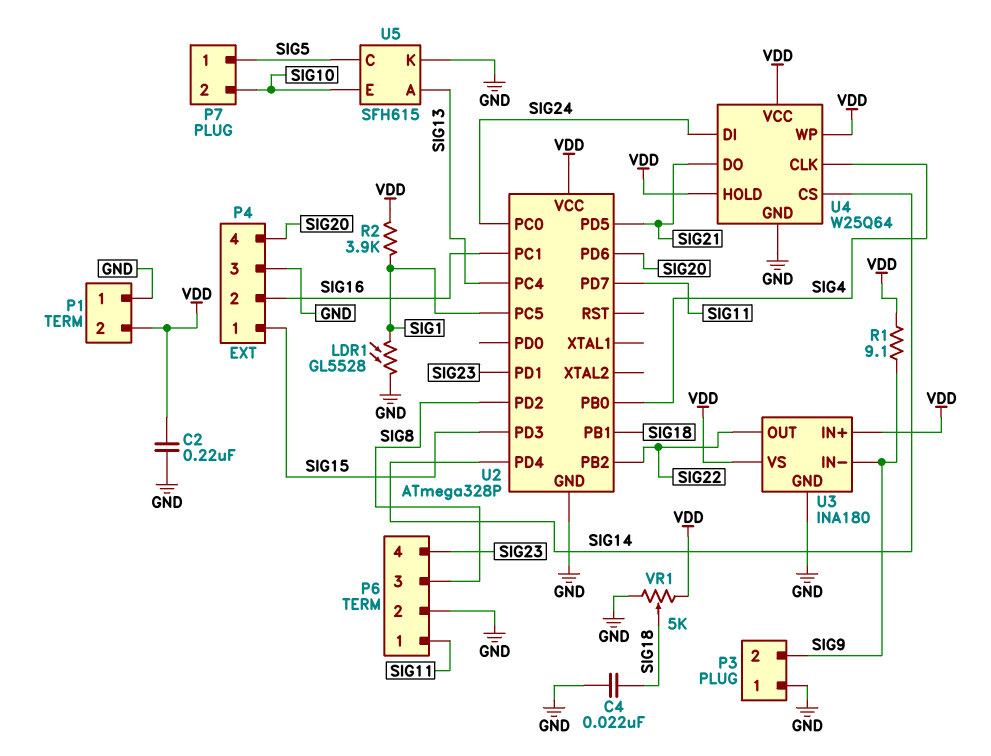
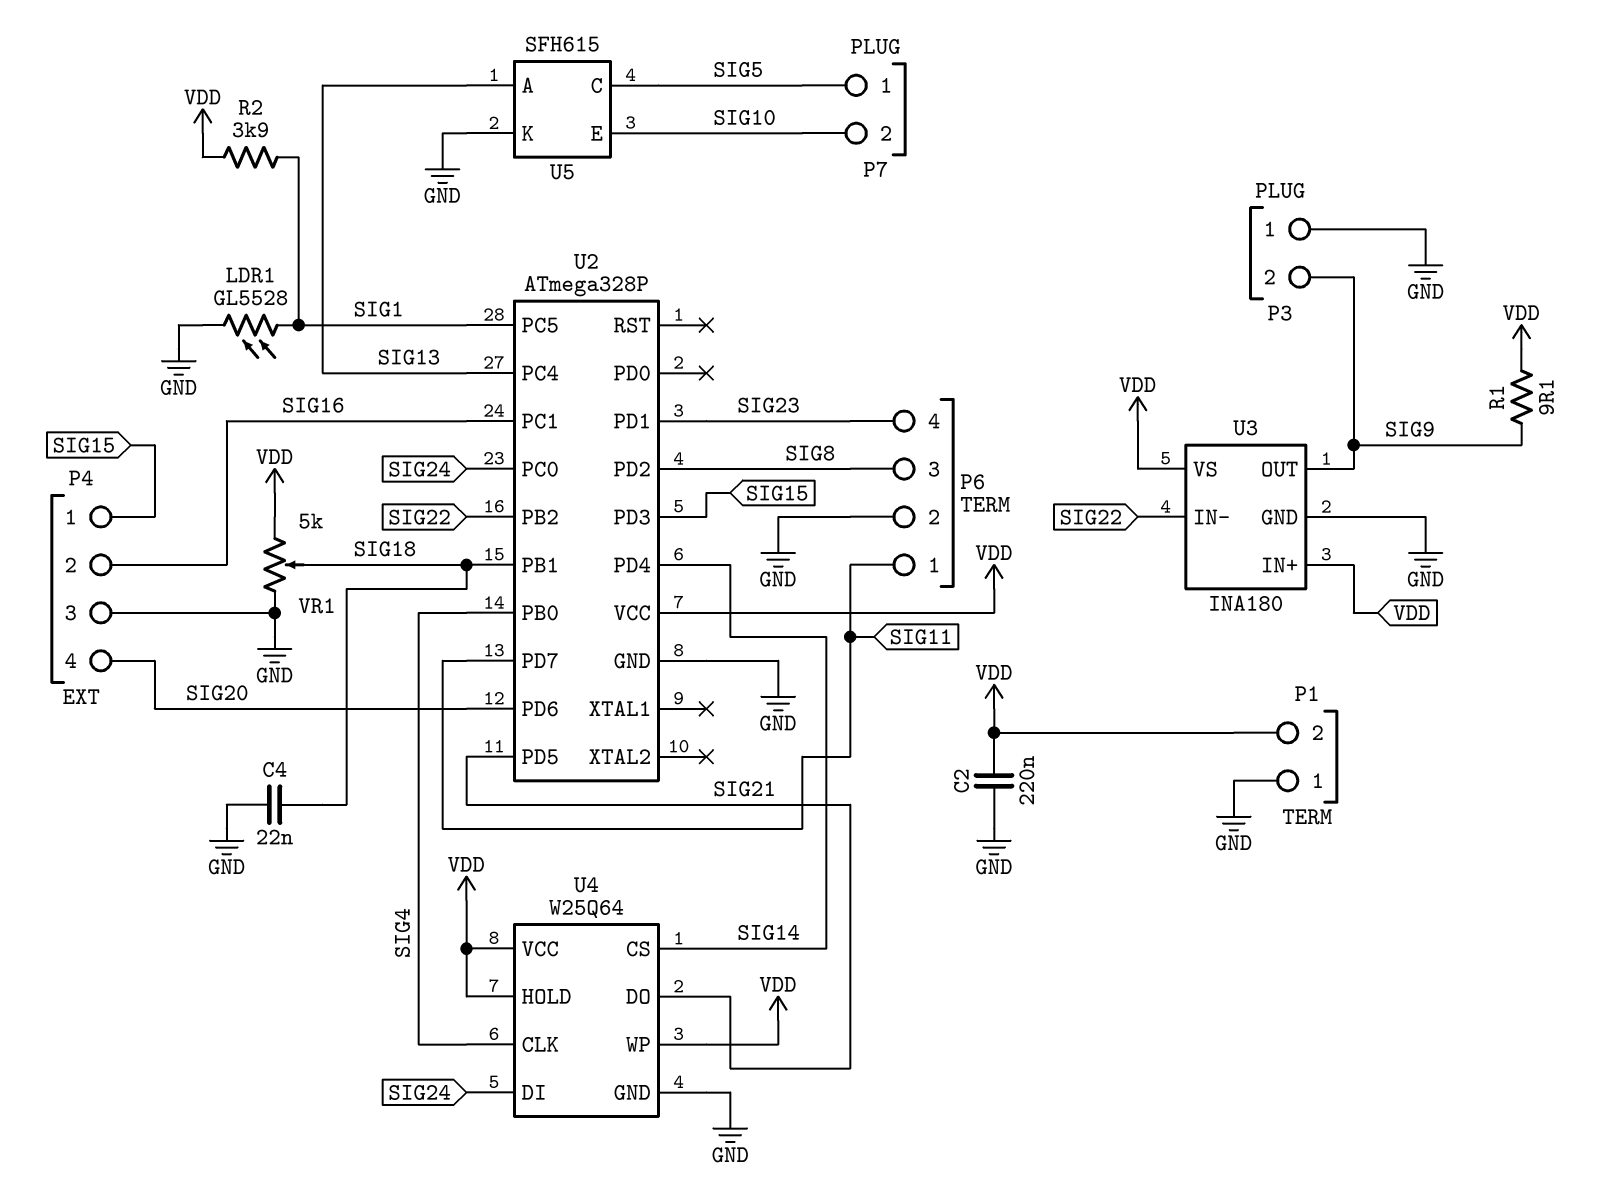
U3 pin IN-: SIG9 -> SIG22
U3 pin OUT: SIG22 -> SIG9

